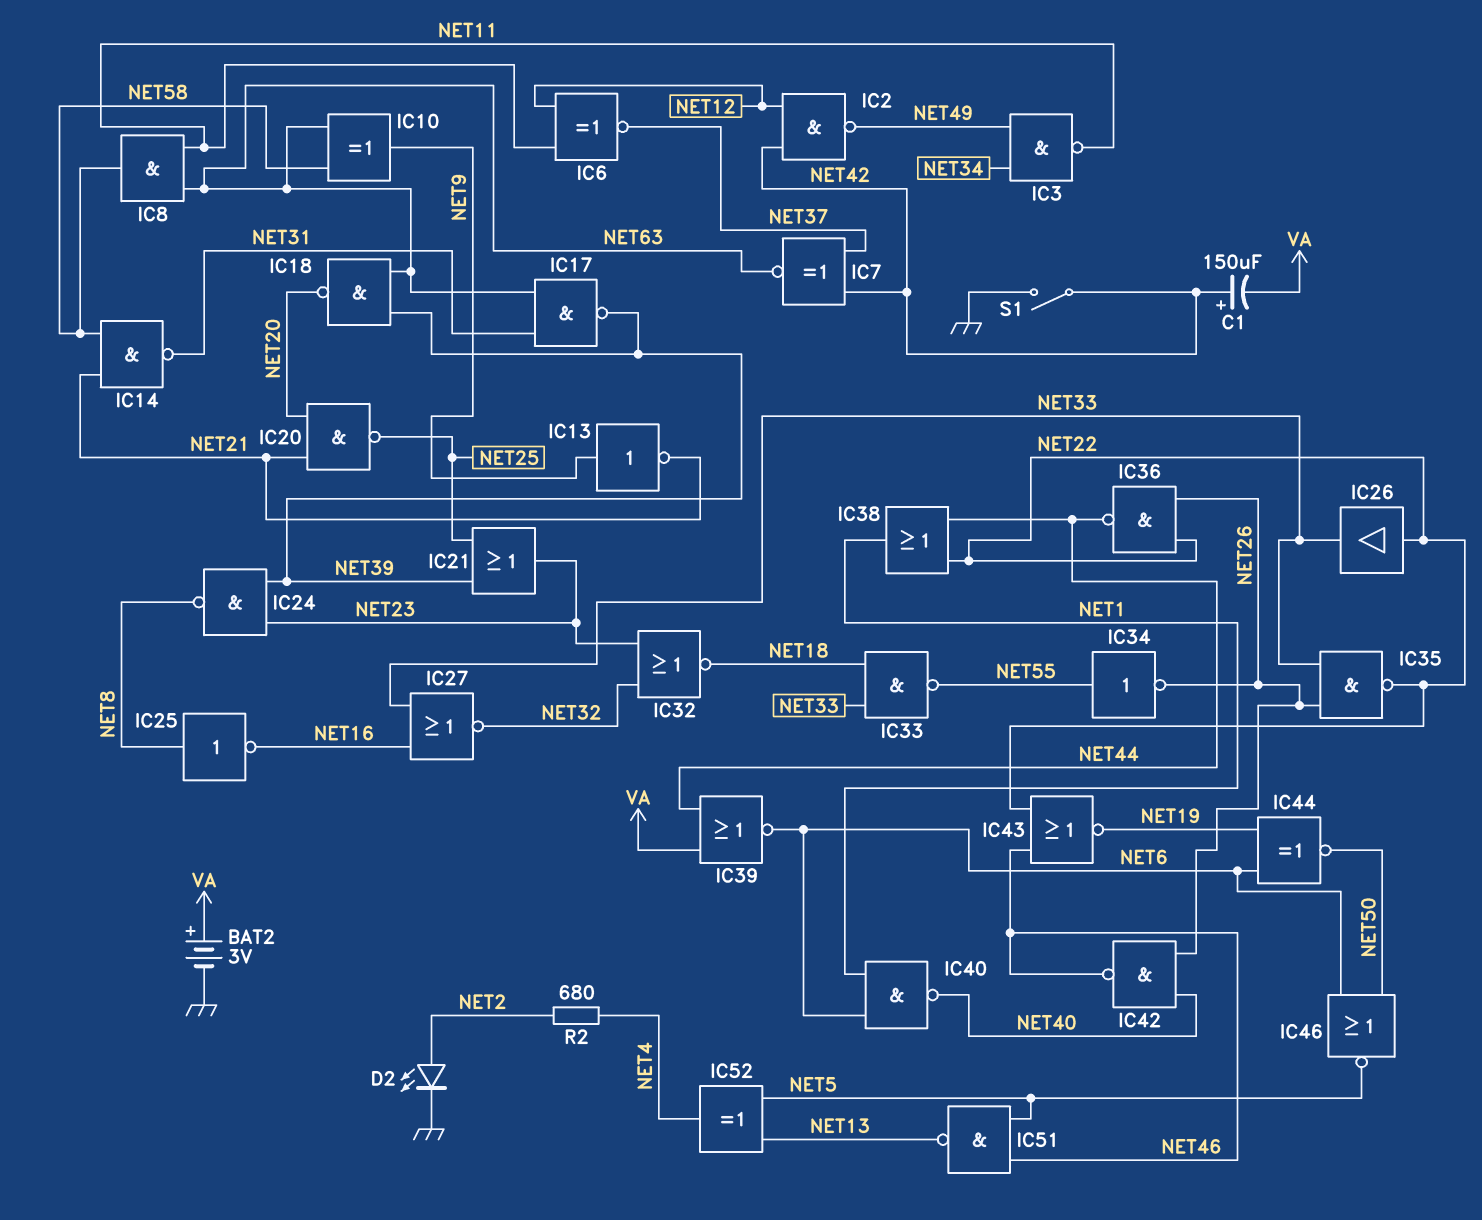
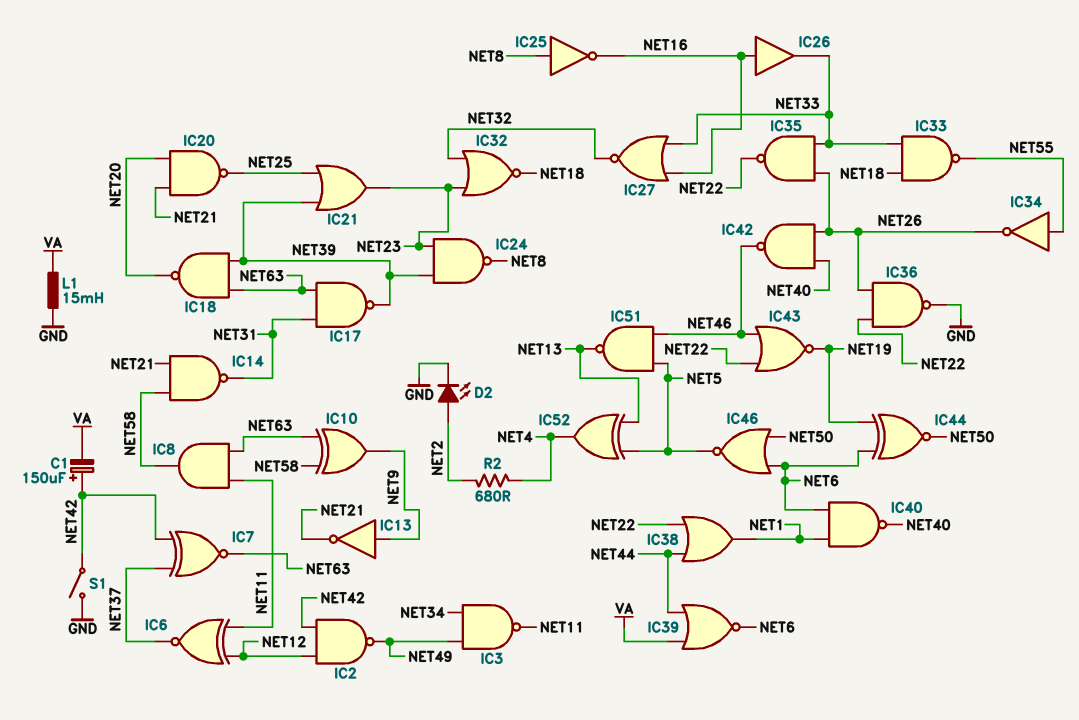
BAT2: 3V (plus VA, minus GND) -> none
IC26: buffer (in NET22, out NET33) -> buffer (in NET16, out NET33)
IC36: NAND (in NET22, in NET26, out NET44) -> NAND (in NET22, in NET26, out GND)
L1: none -> 15mH (GND, VA)

